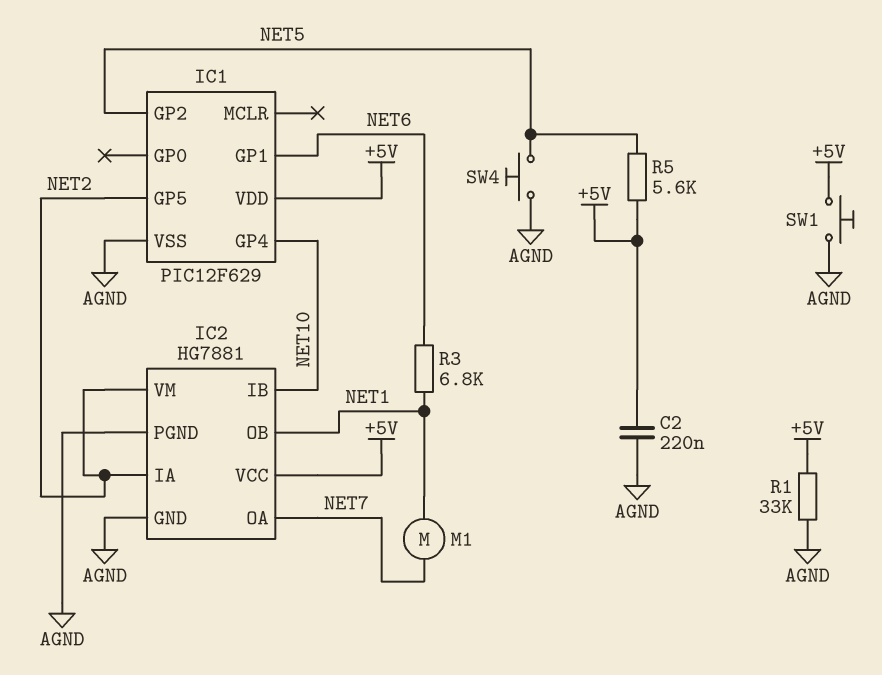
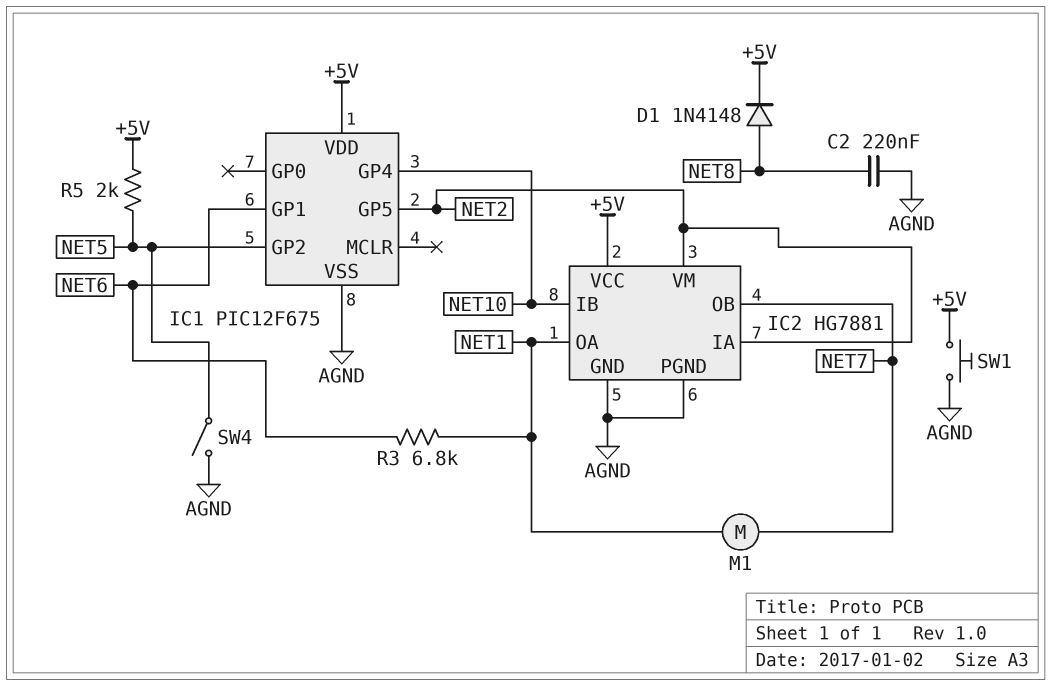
C2: 220nF (+5V, AGND) -> 220nF (AGND, NET8)
D1: none -> diode 1N4148 (A NET8, K +5V)
IC1: PIC12F629 -> PIC12F675
IC2 pin OA: NET7 -> NET1
IC2 pin OB: NET1 -> NET7
R1: 33k (+5V, AGND) -> none
R5: 5.6k (+5V, NET5) -> 2k (+5V, NET5)
SW4: button (AGND, NET5) -> switch (AGND, NET5)

